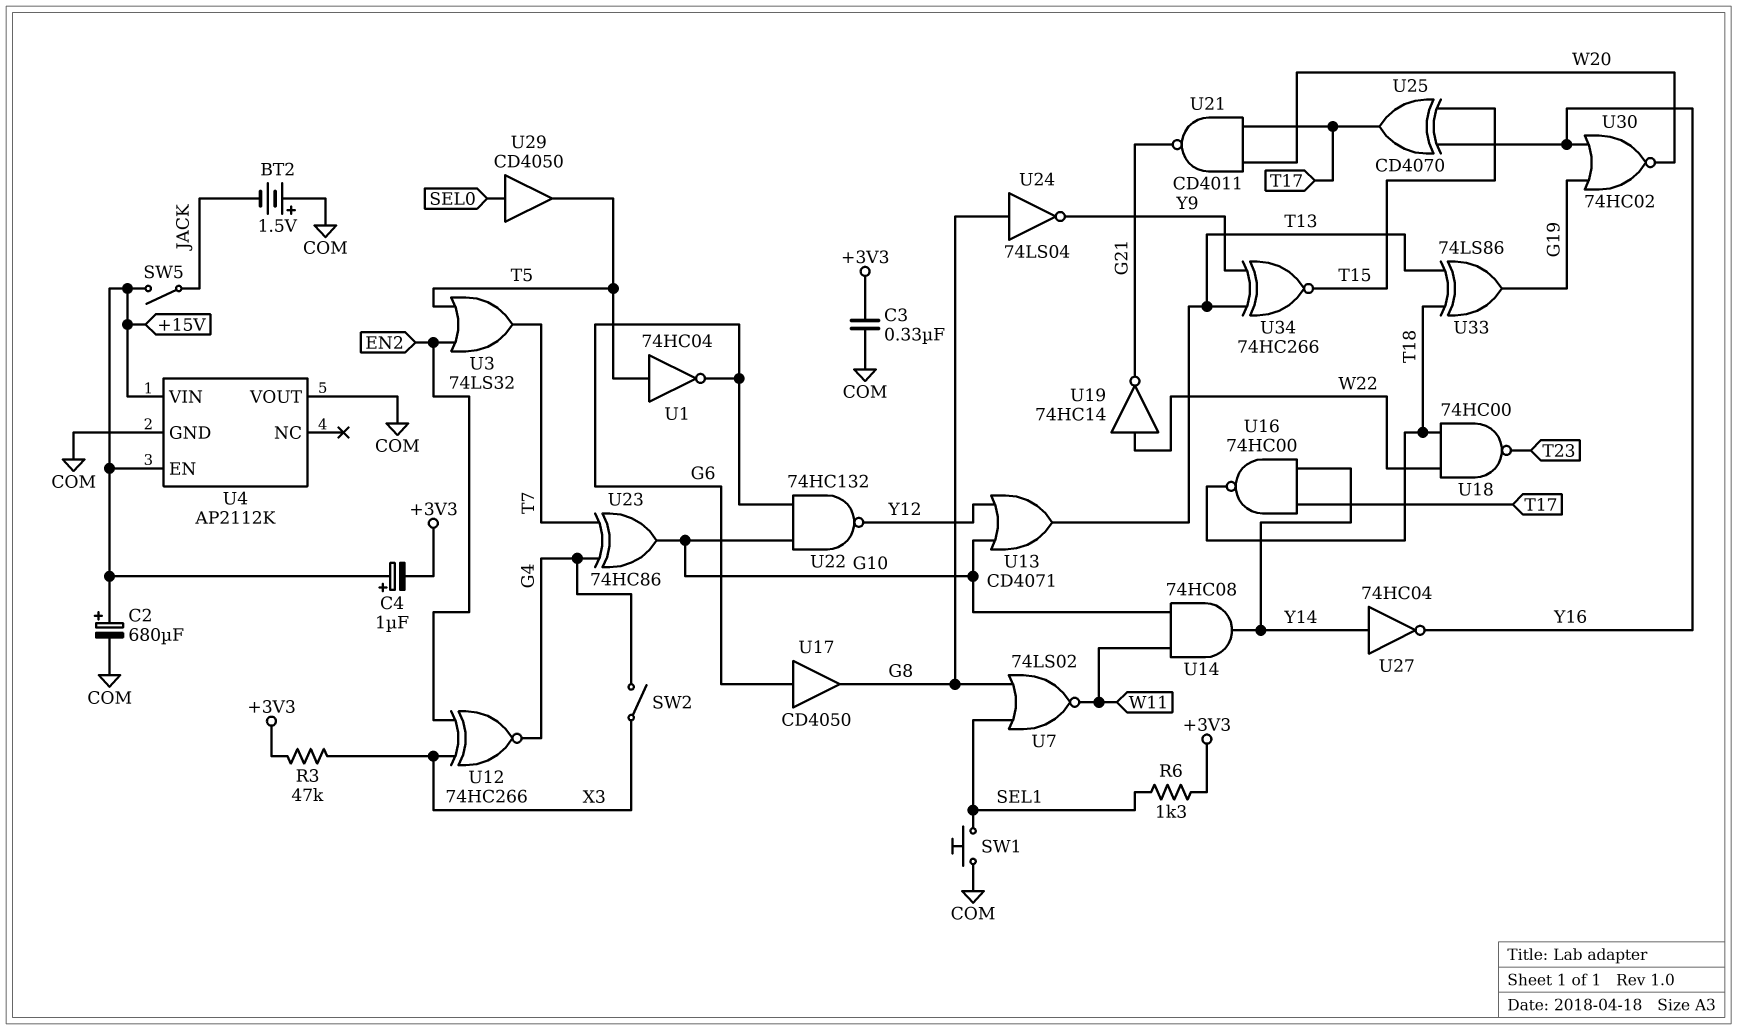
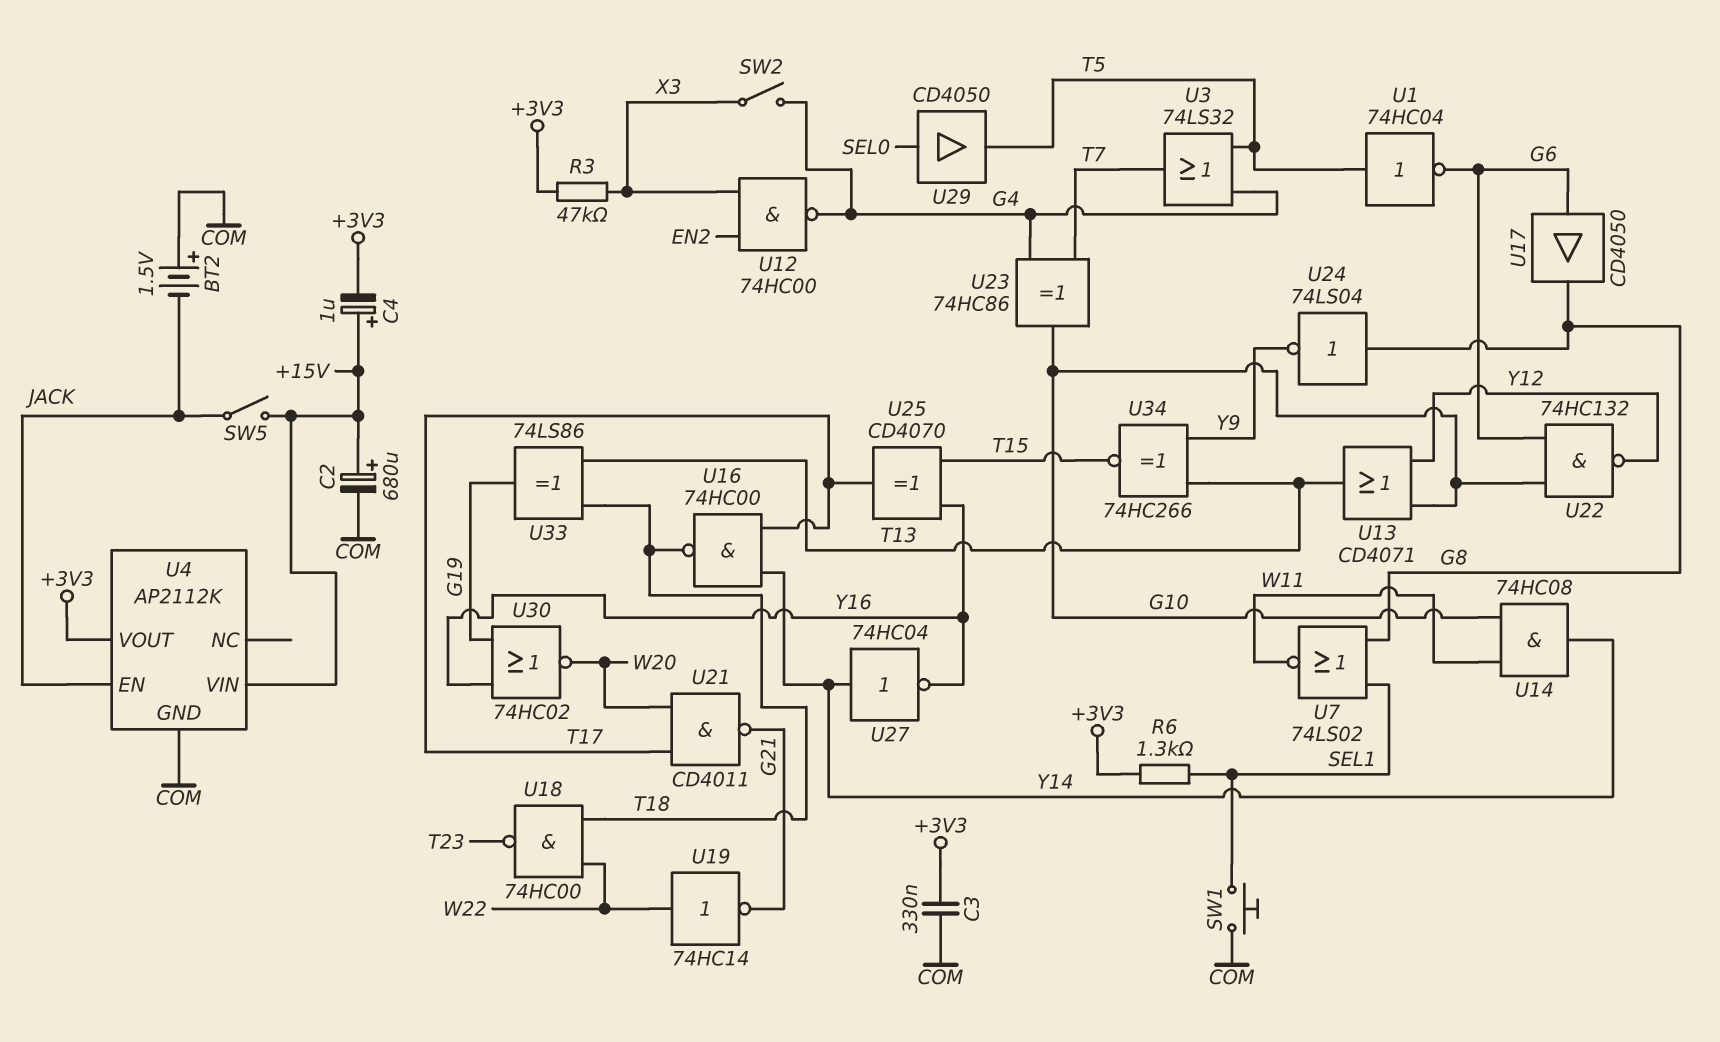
U3: OR 74LS32 (in EN2, in T5, out T7) -> OR 74LS32 (in G4, in T5, out T7)
U4 pin EN: +15V -> JACK
U4 pin VOUT: COM -> +3V3
U12: XNOR 74HC266 (in EN2, in X3, out G4) -> NAND 74HC00 (in EN2, in X3, out G4)

